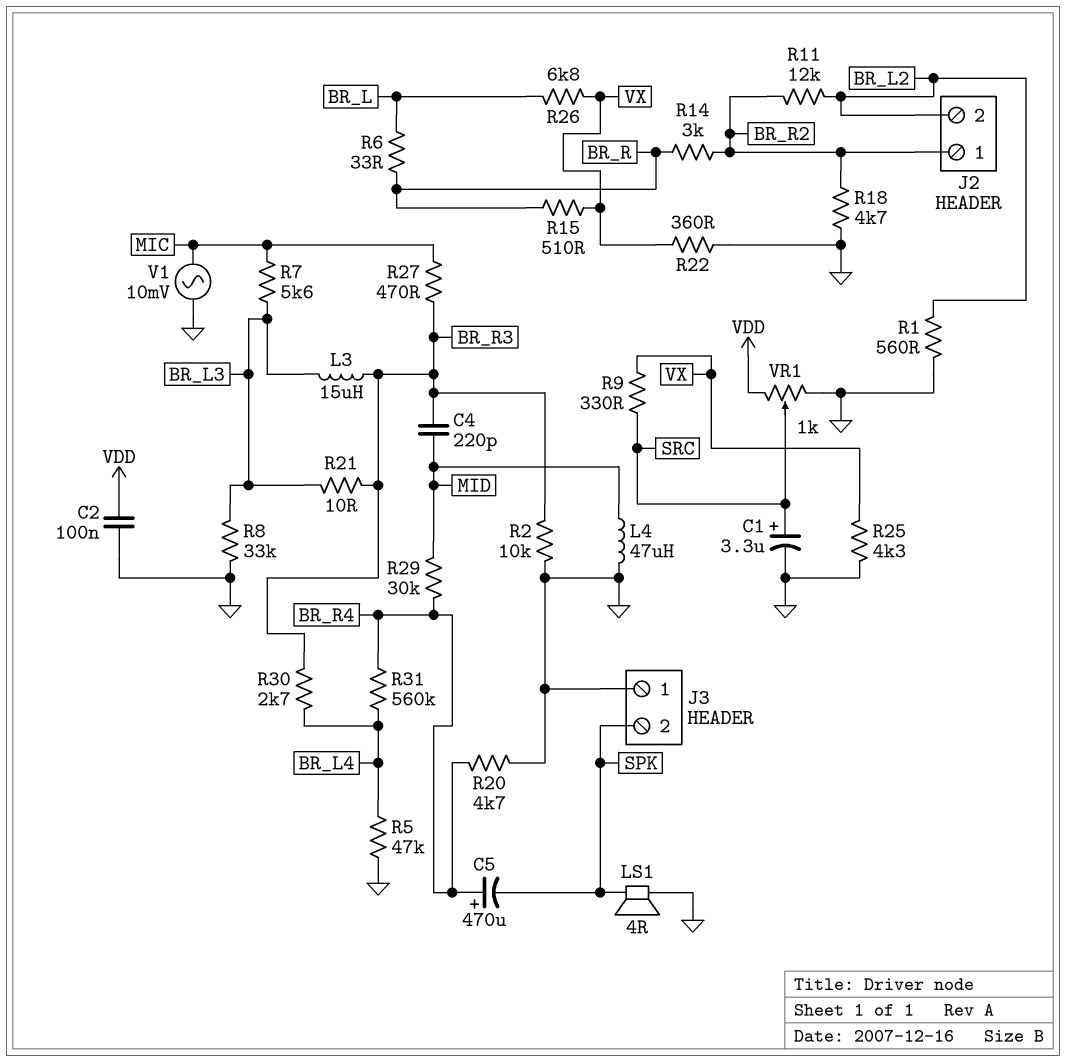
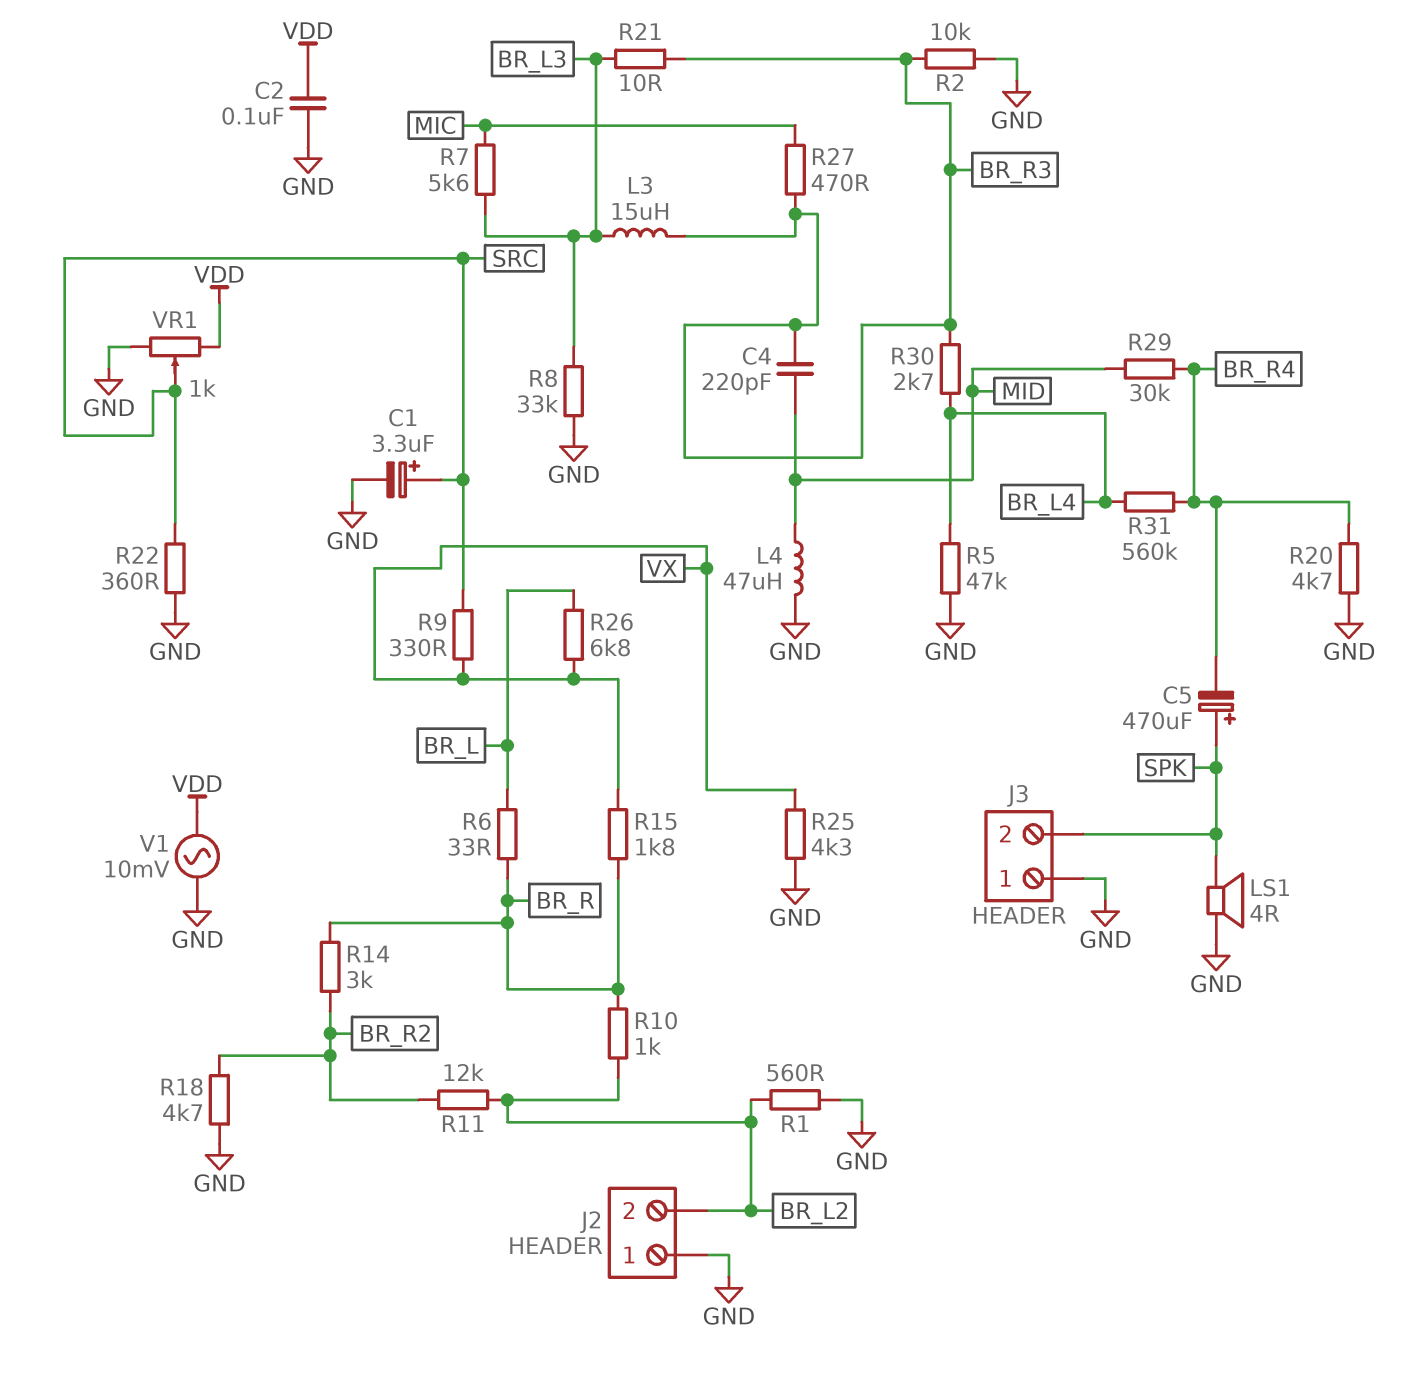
C5: 470uF (plus BR_R4, minus SPK) -> 470uF (plus SPK, minus BR_R4)
J2 pin 1: BR_R2 -> GND
R10: none -> 1k (BR_L2, BR_R)
R15: 510 (BR_R, VX) -> 1.8k (BR_R, VX)
R22: 360 (GND, VX) -> 360 (GND, SRC)
V1: AC 10mV (GND, MIC) -> AC 10mV (GND, VDD)

